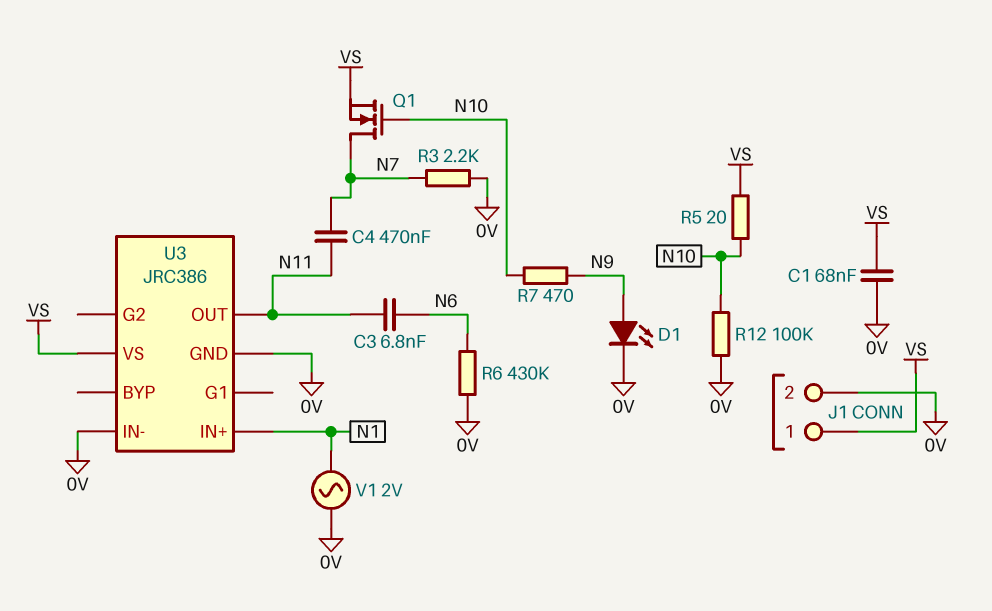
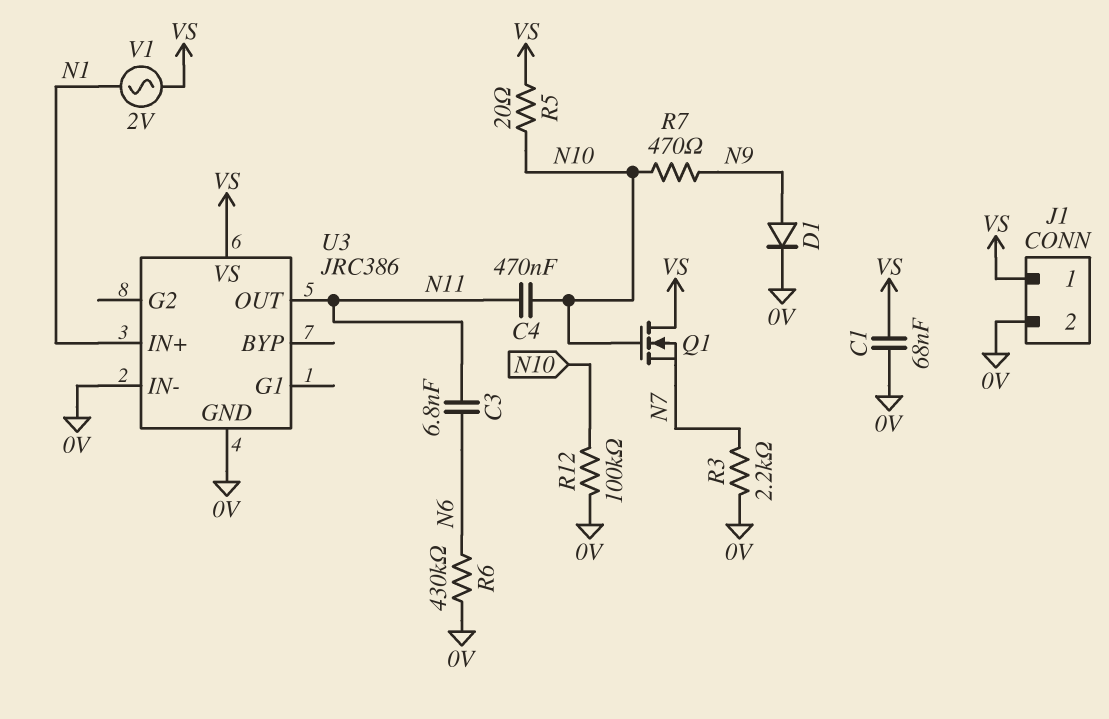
C4: 470nF (N7, N11) -> 470nF (N10, N11)
D1: LED (A N9, K 0V) -> diode (A N9, K 0V)
Q1: NMOS (G N10, D N7, S VS) -> NMOS (G N10, D VS, S N7)
V1: AC 2V (0V, N1) -> AC 2V (N1, VS)

